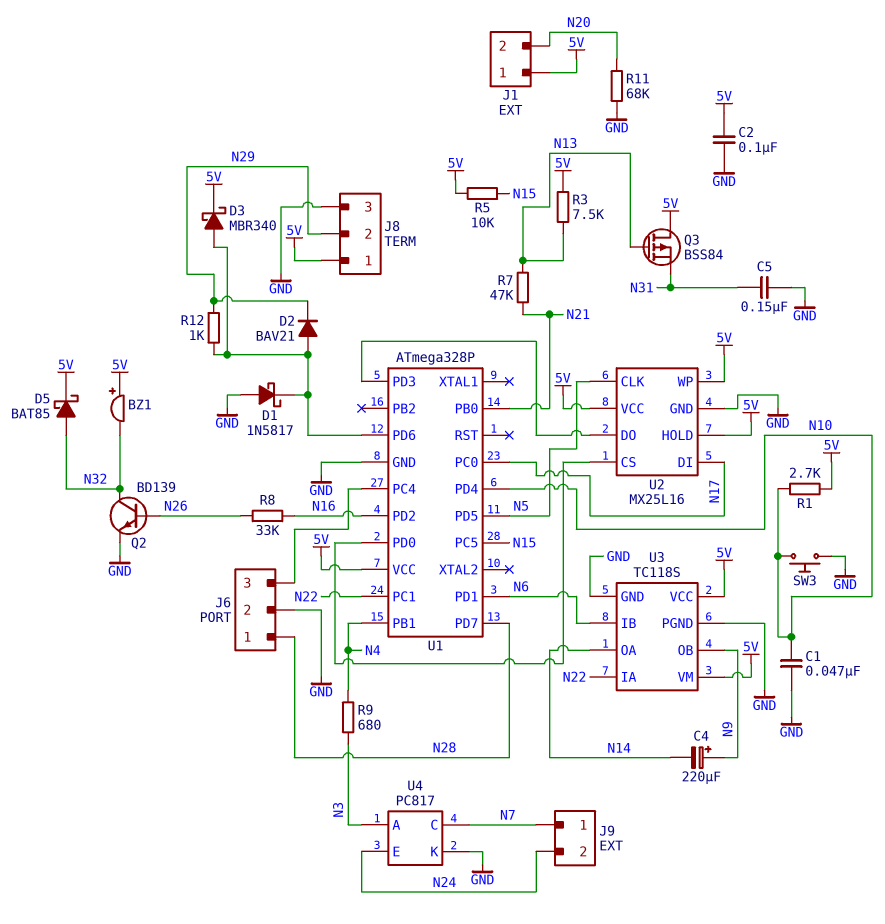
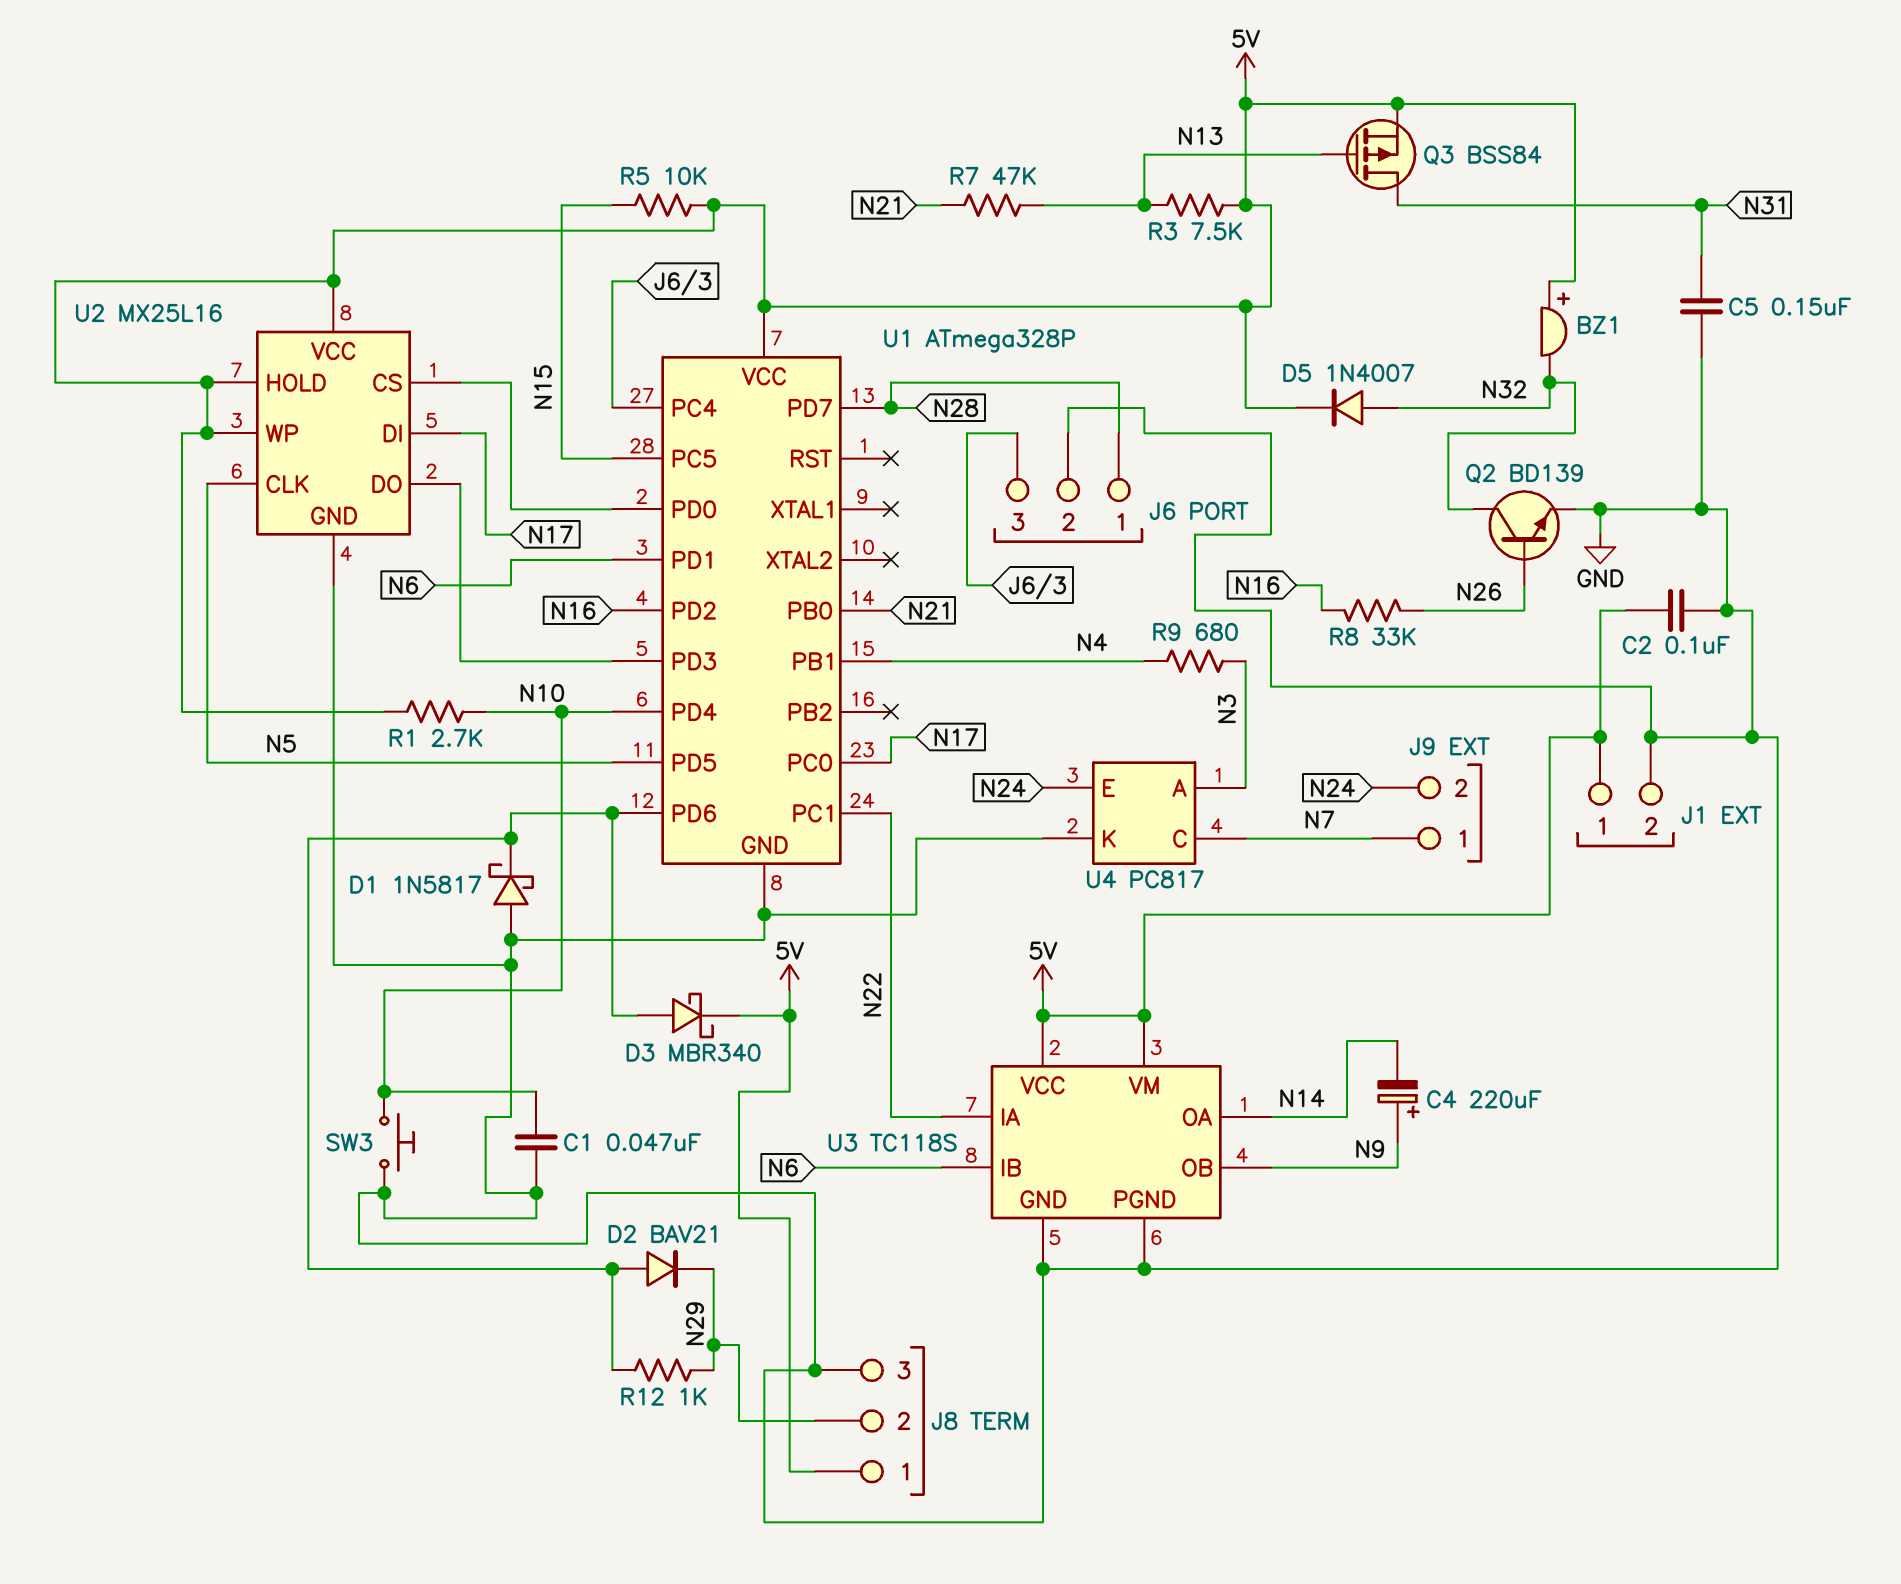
D5: schottky BAT85 (A N32, K 5V) -> diode 1N4007 (A N32, K 5V)
J1 pin 2: N20 -> GND
Q3: PMOS BSS84 (G N13, D 5V, S N31) -> PMOS BSS84 (G N13, D N31, S 5V)
R11: 68k (GND, N20) -> none

